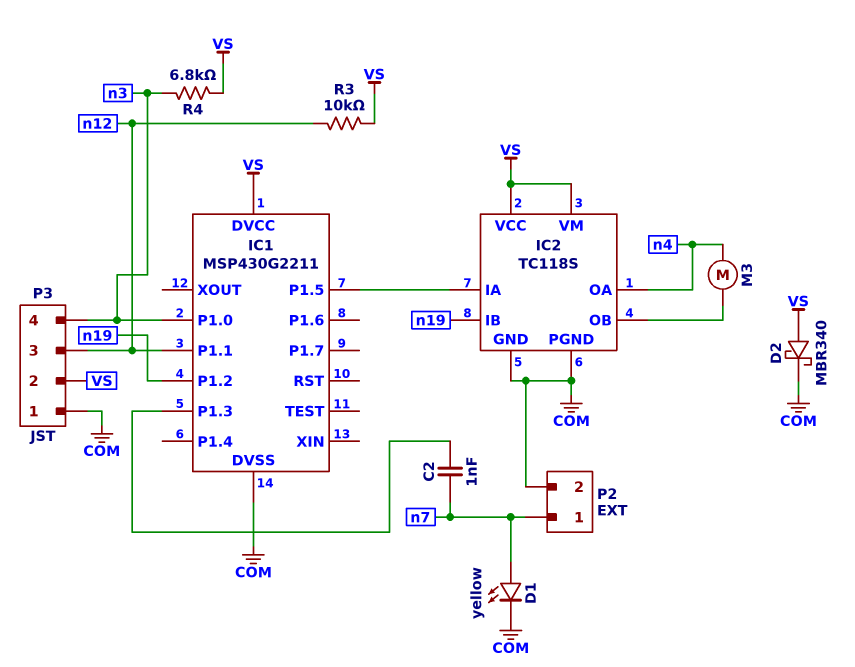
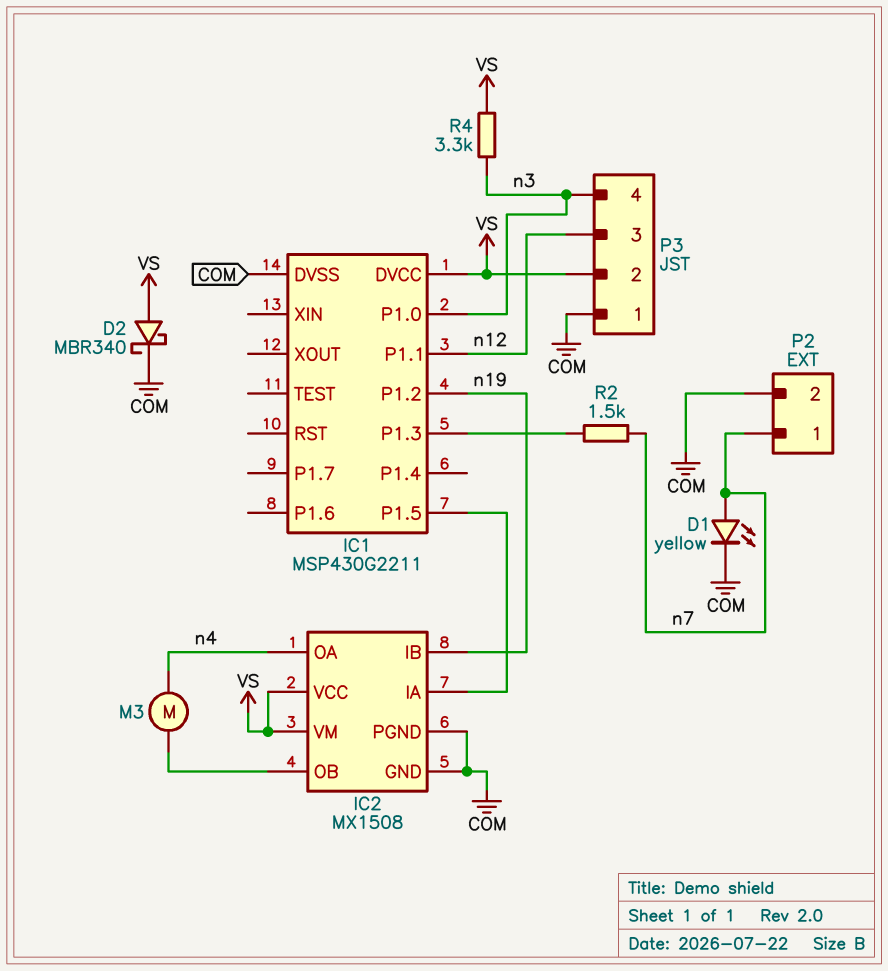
C2: 1nF (IC1/P1.3, n7) -> none
IC2: TC118S -> MX1508
R2: none -> 1.5k (IC1/P1.3, n7)
R3: 10k (VS, n12) -> none
R4: 6.8k (VS, n3) -> 3.3k (VS, n3)

